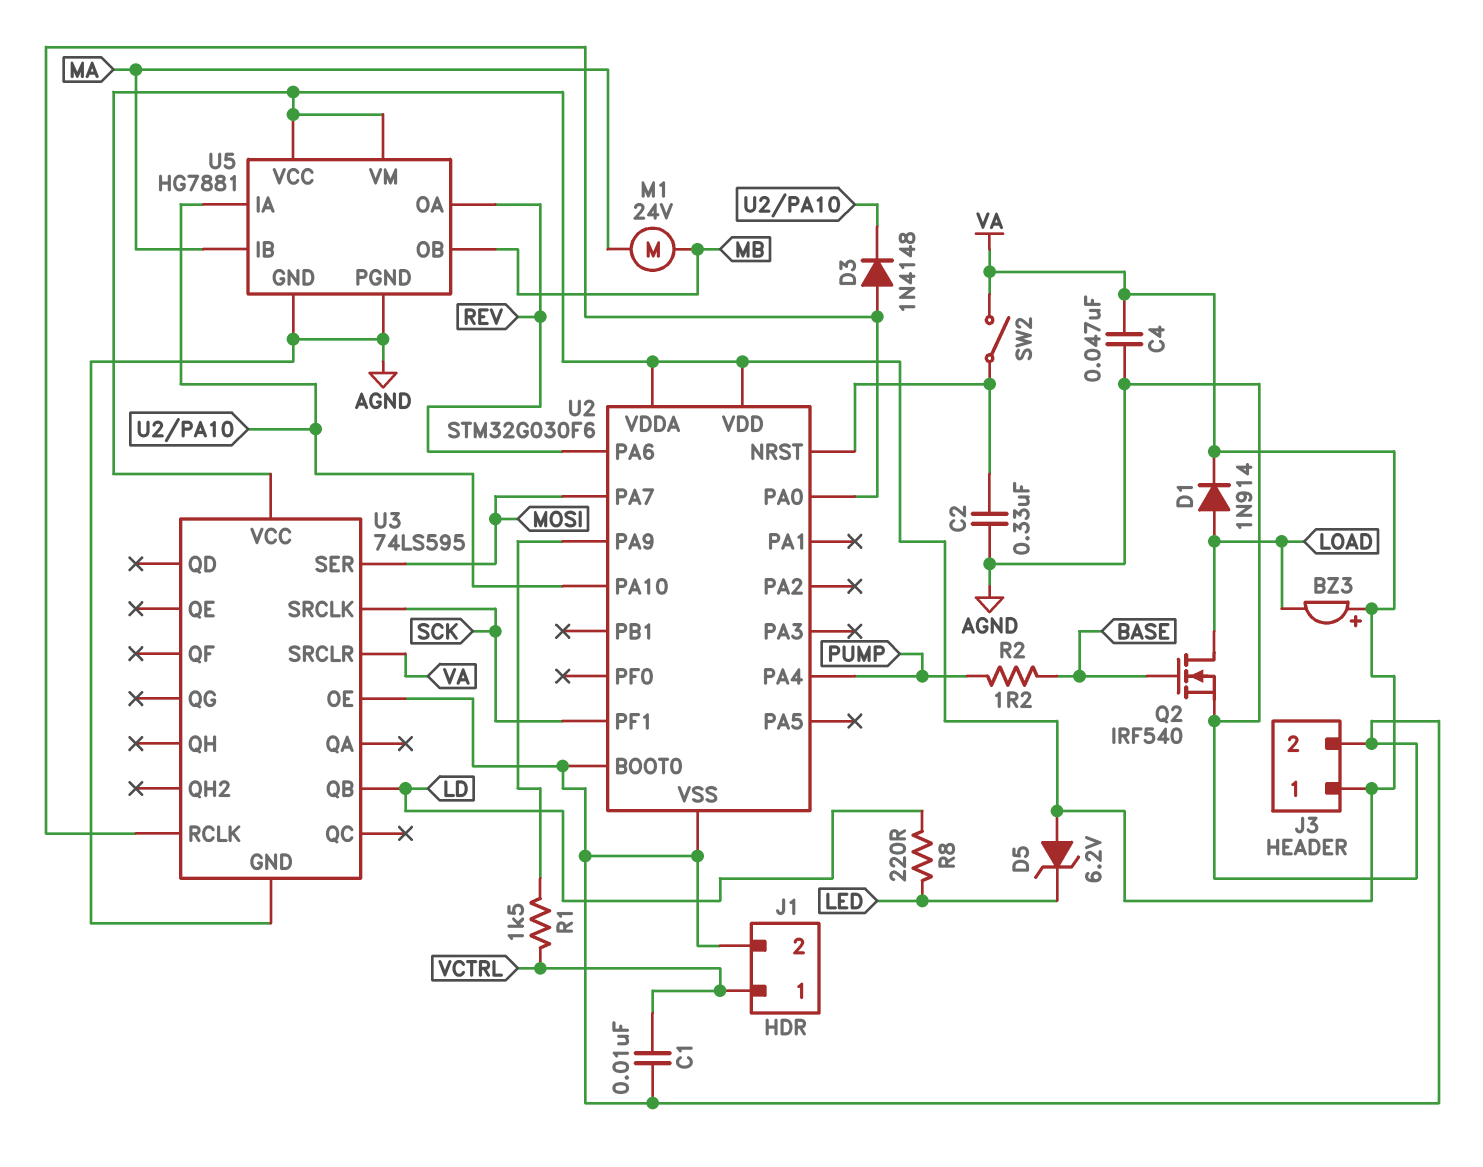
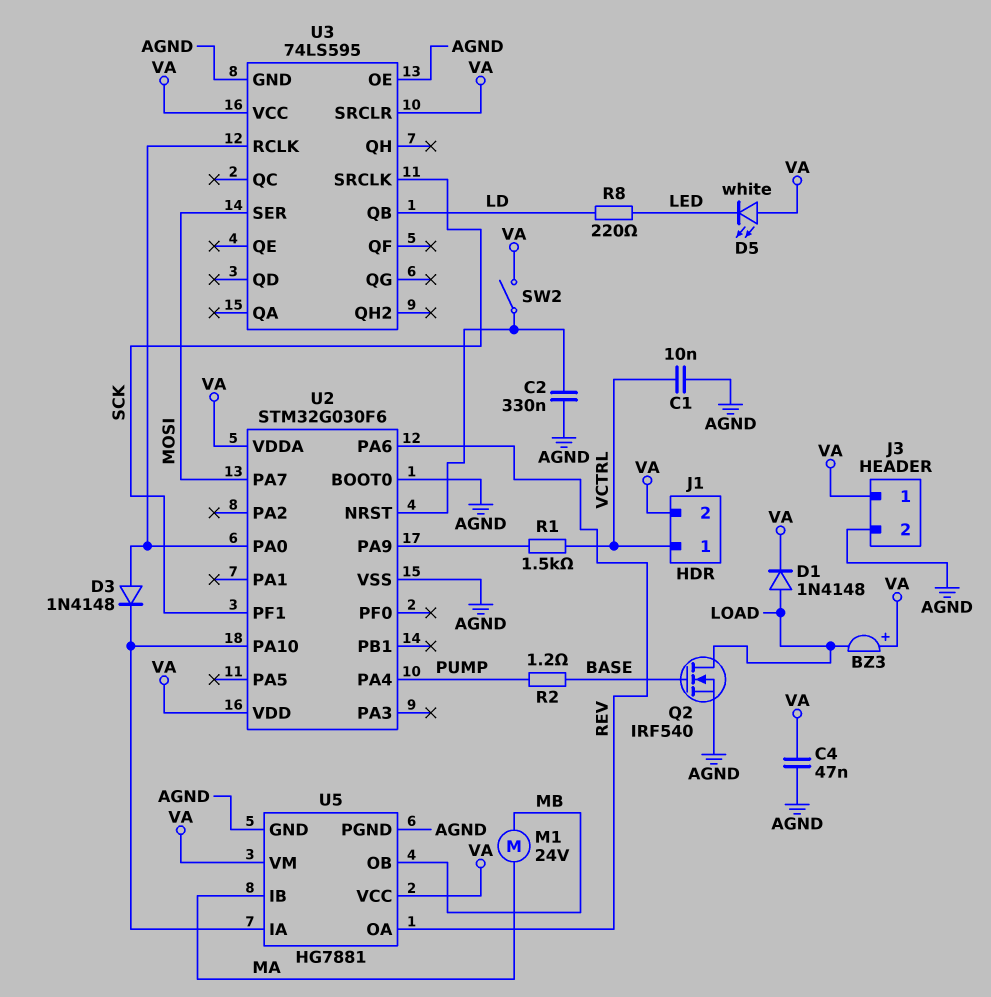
D1: diode 1N914 (A LOAD, K VA) -> diode 1N4148 (A LOAD, K VA)
D5: zener 6.2V (A VA, K LED) -> LED white (A VA, K LED)
J1 pin 2: AGND -> VA

